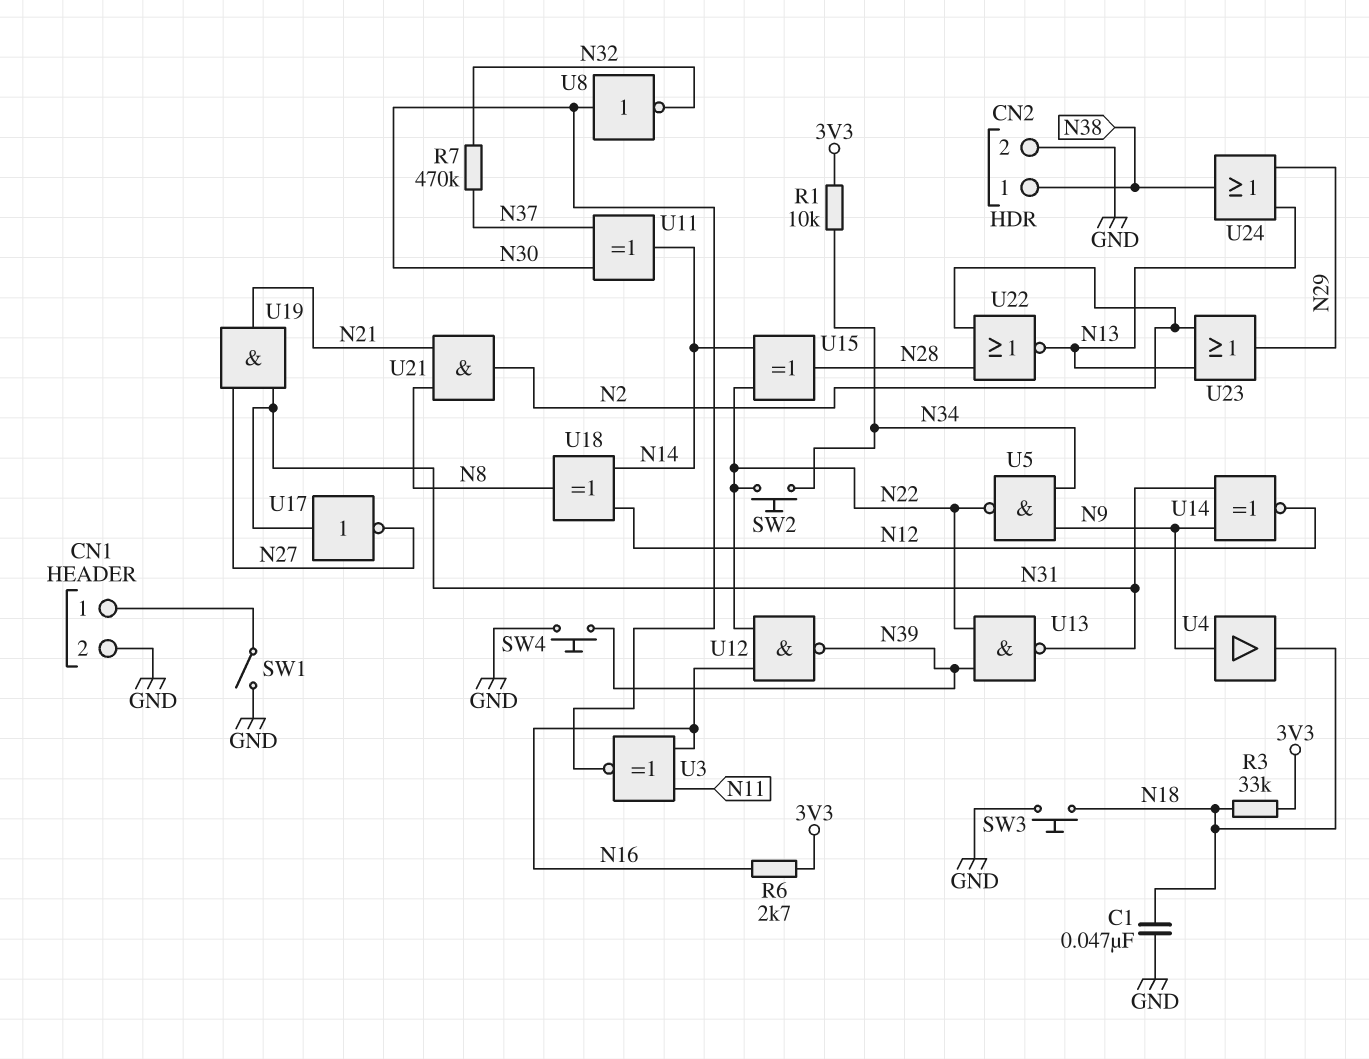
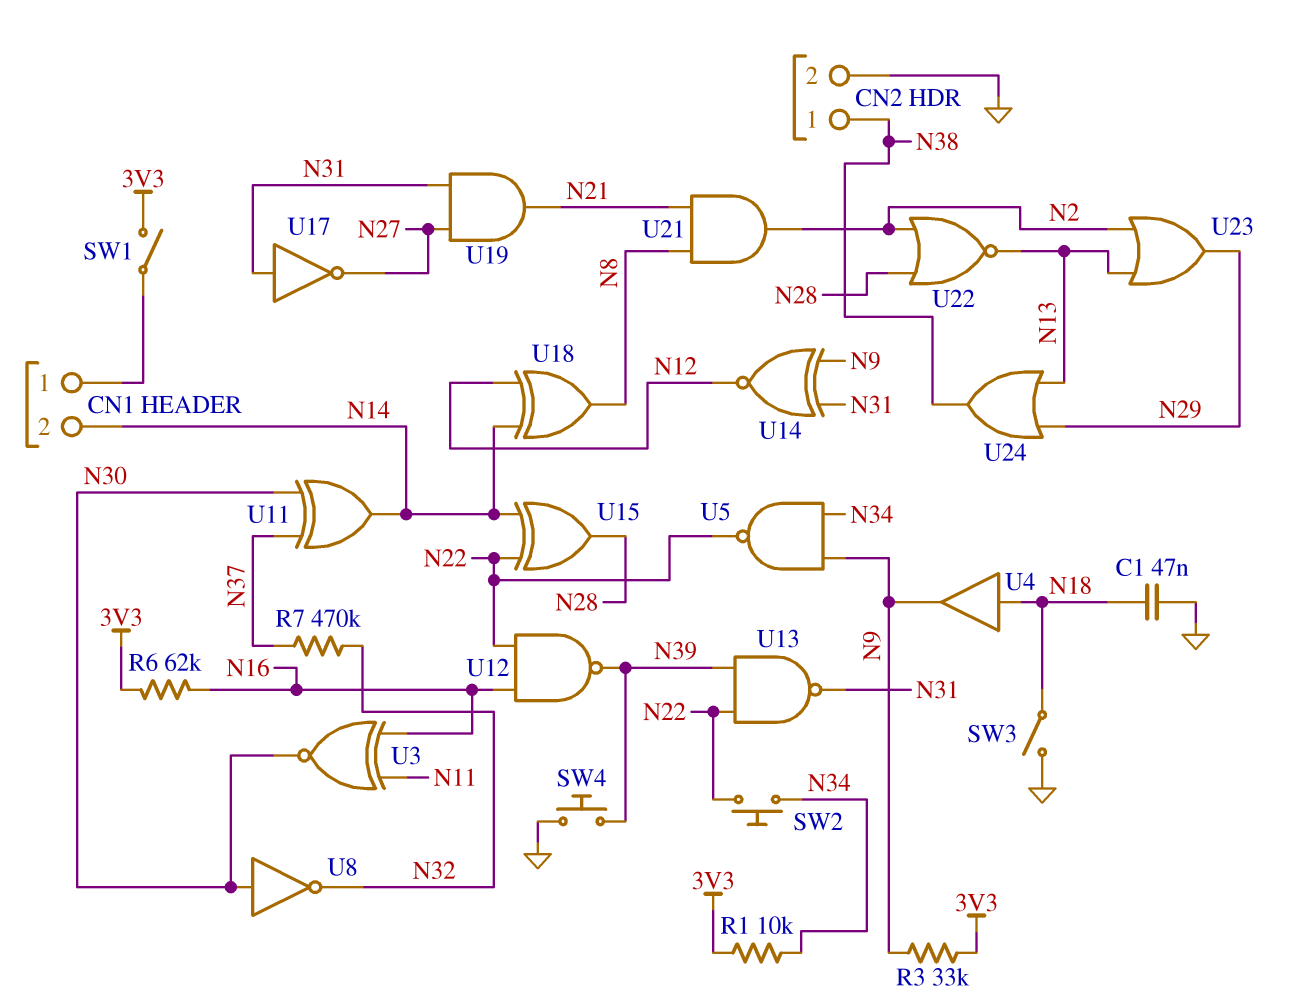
CN1 pin 2: GND -> N14
R3: 33k (3V3, N18) -> 33k (3V3, N9)
R6: 2.7k (3V3, N16) -> 62k (3V3, N16)
SW1: switch (CN1/1, GND) -> switch (3V3, CN1/1)
SW3: button (GND, N18) -> switch (GND, N18)
U4: buffer (in N9, out N18) -> buffer (in N18, out N9)

